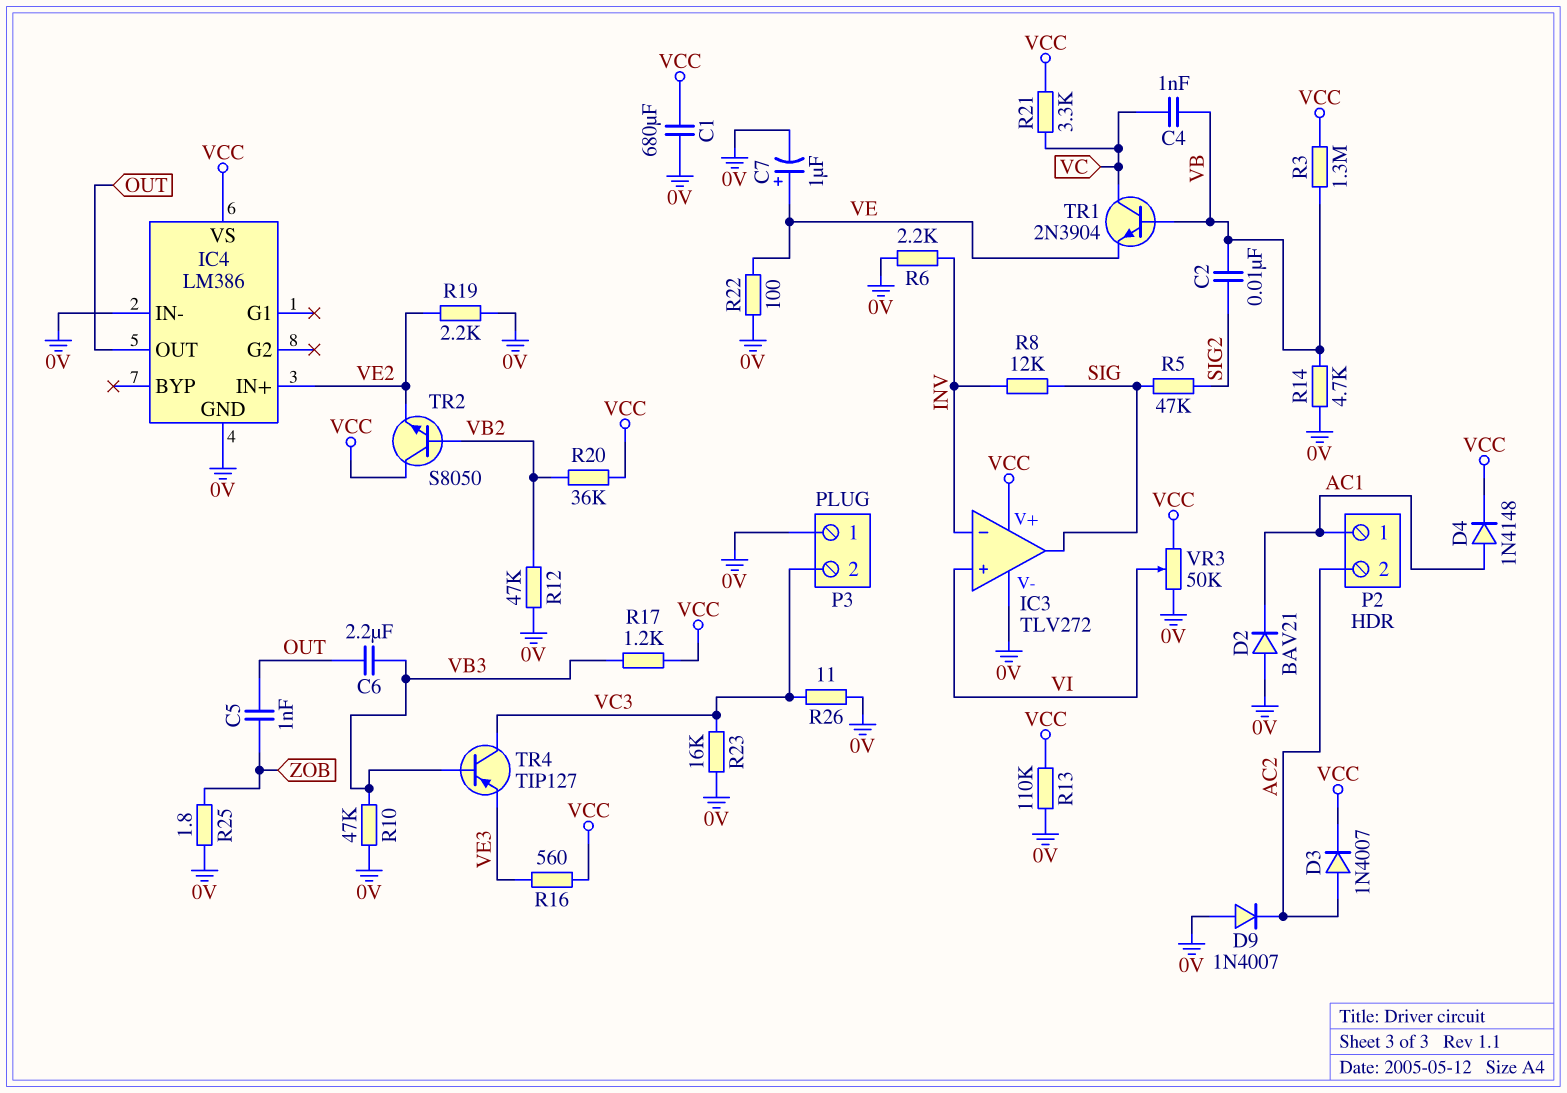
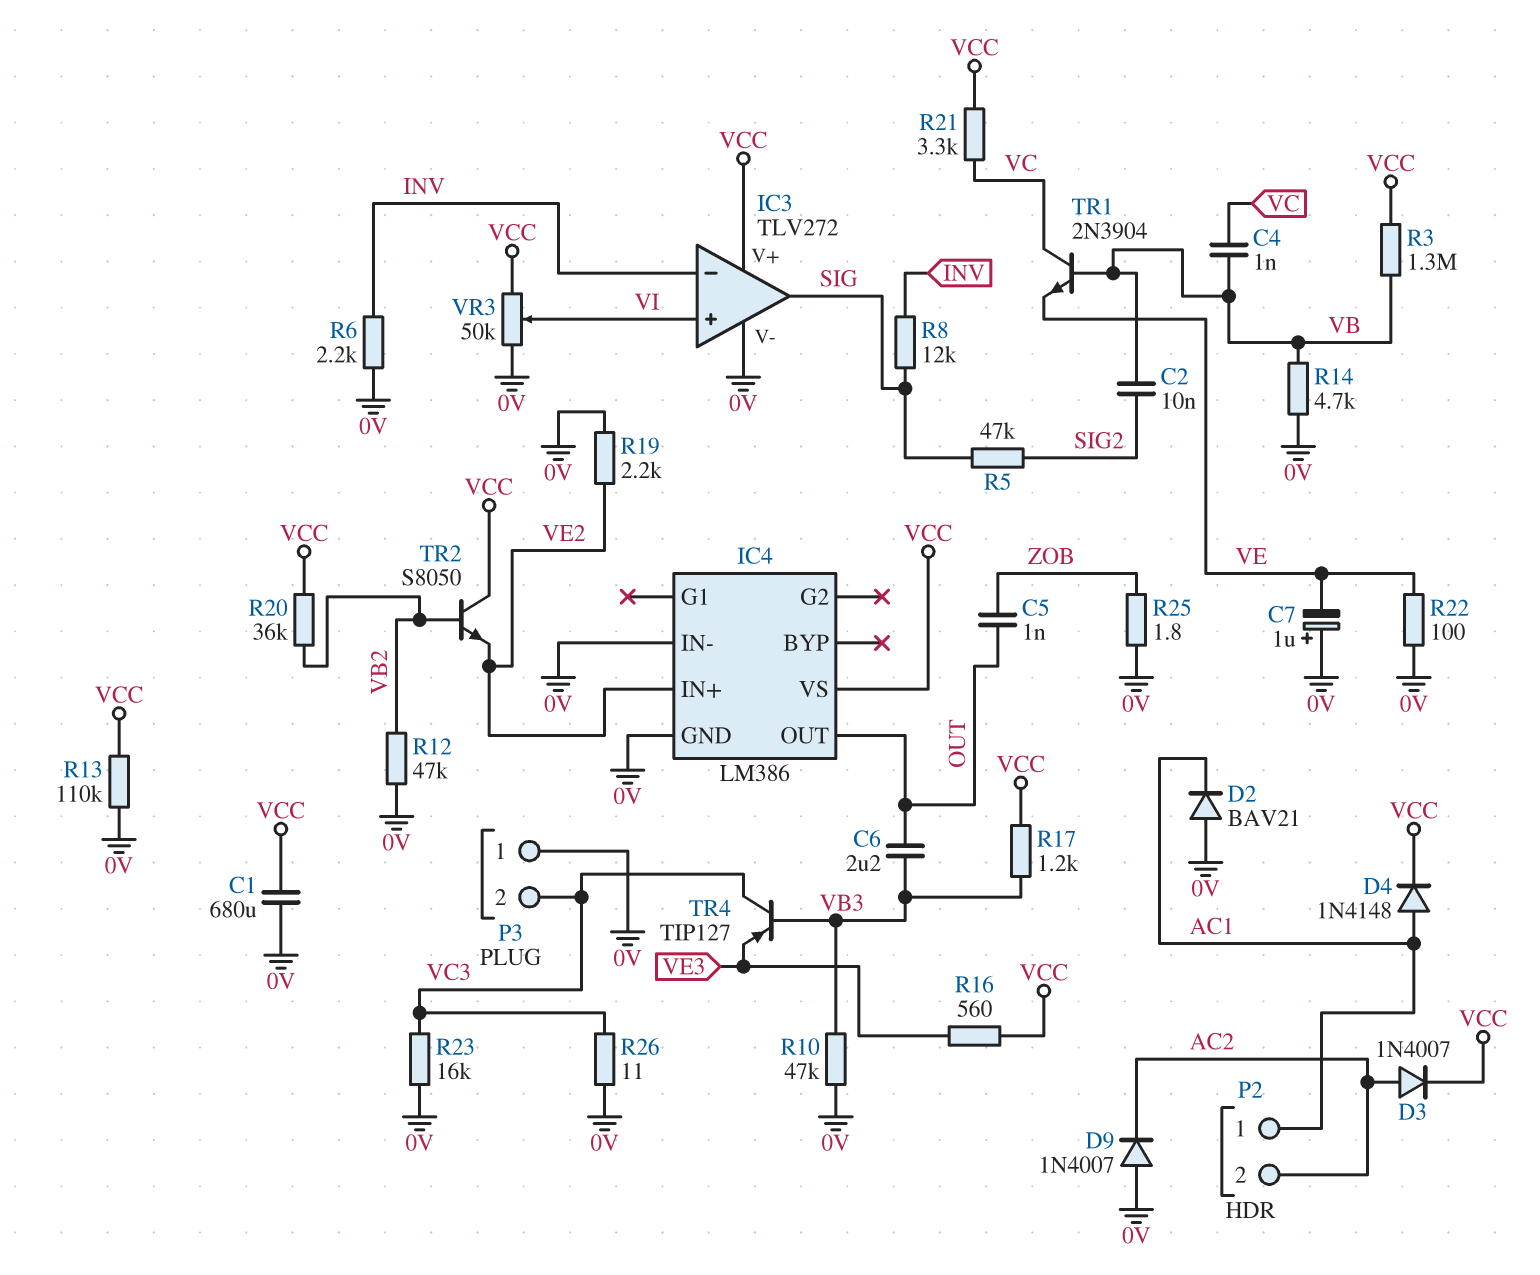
C7: 1uF (plus VE, minus 0V) -> 1uF (plus 0V, minus VE)

